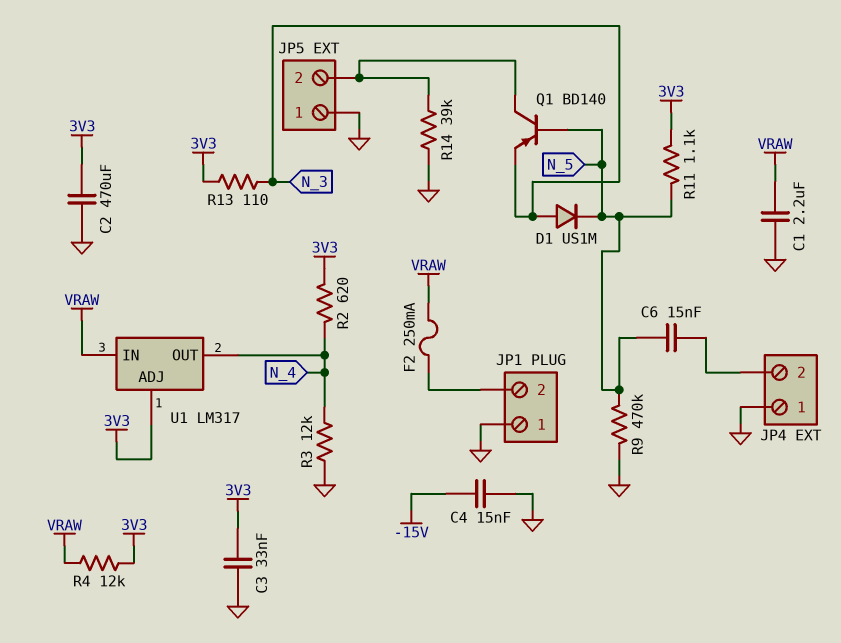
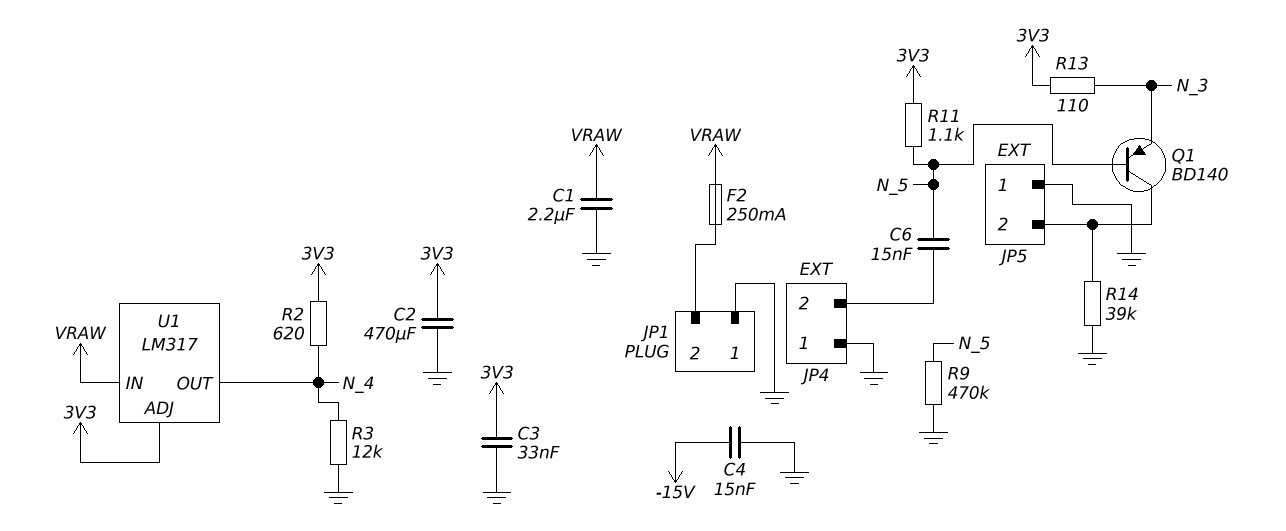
D1: diode US1M (A N_3, K N_5) -> none
R4: 12k (3V3, VRAW) -> none

